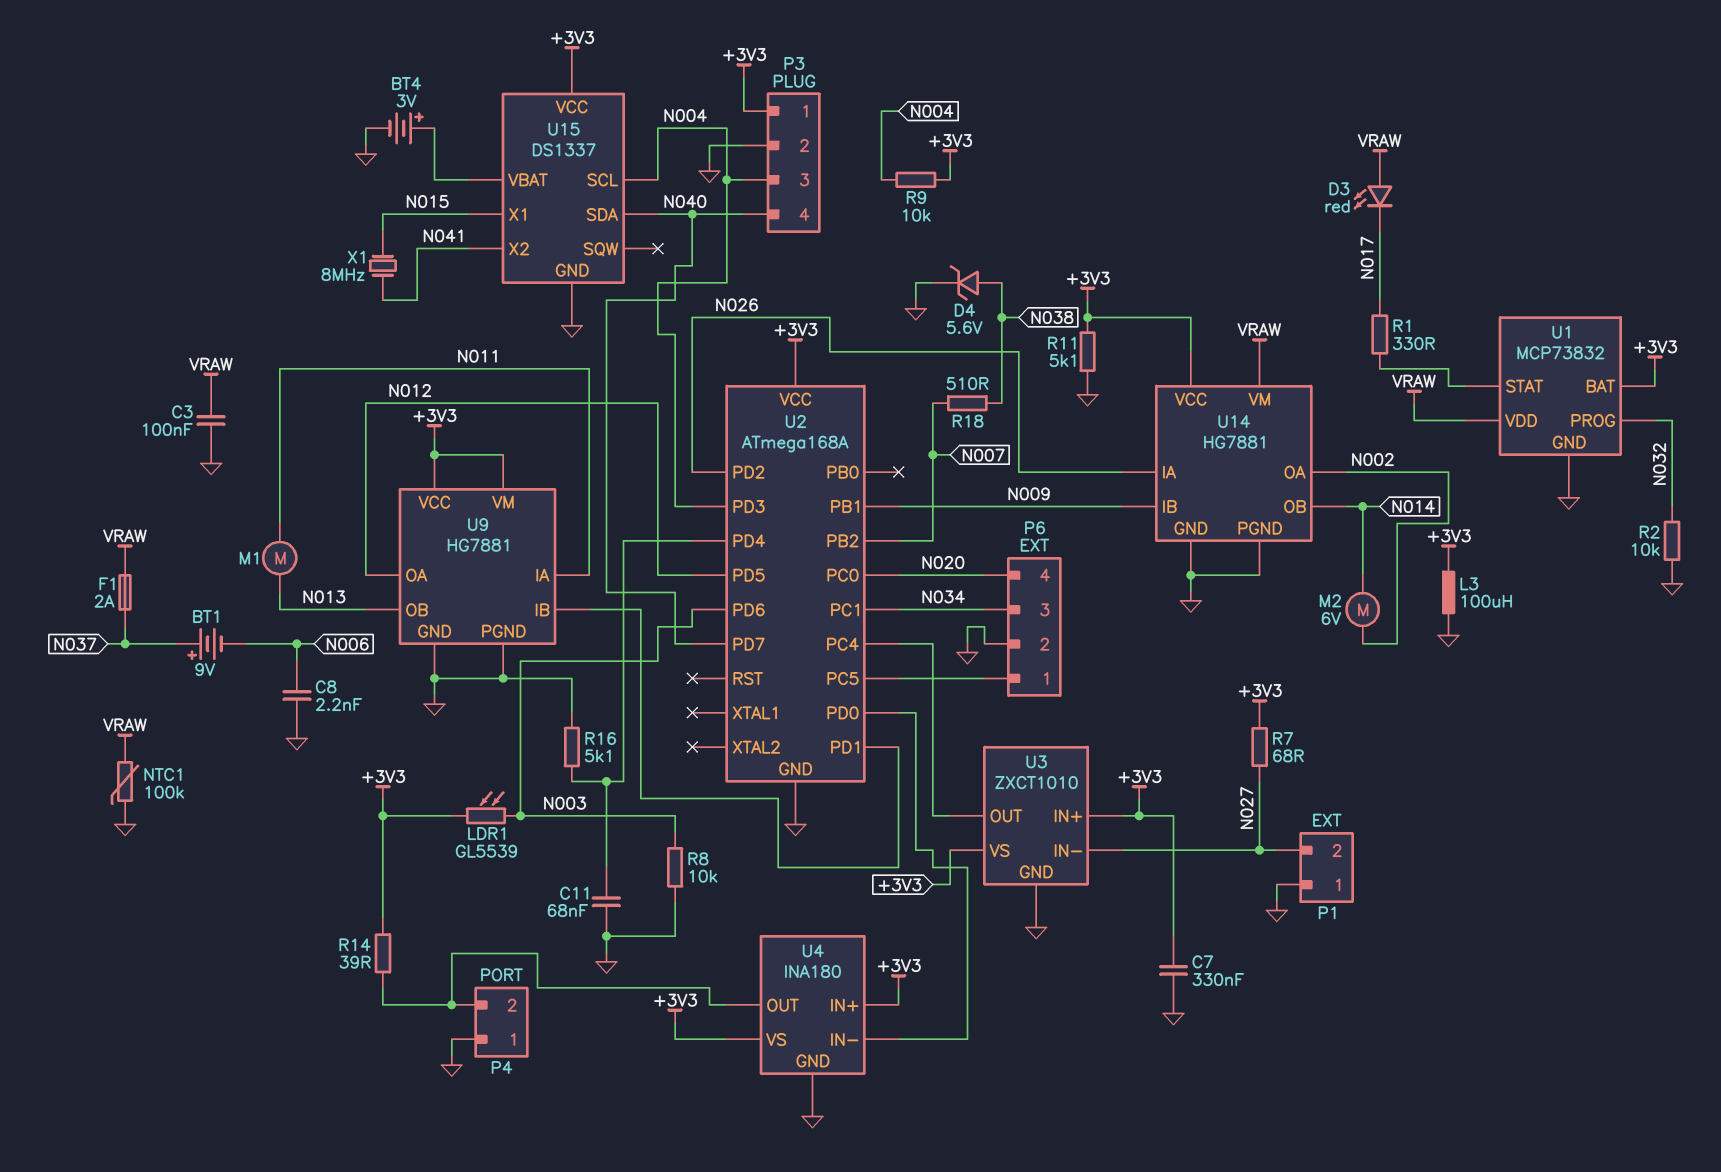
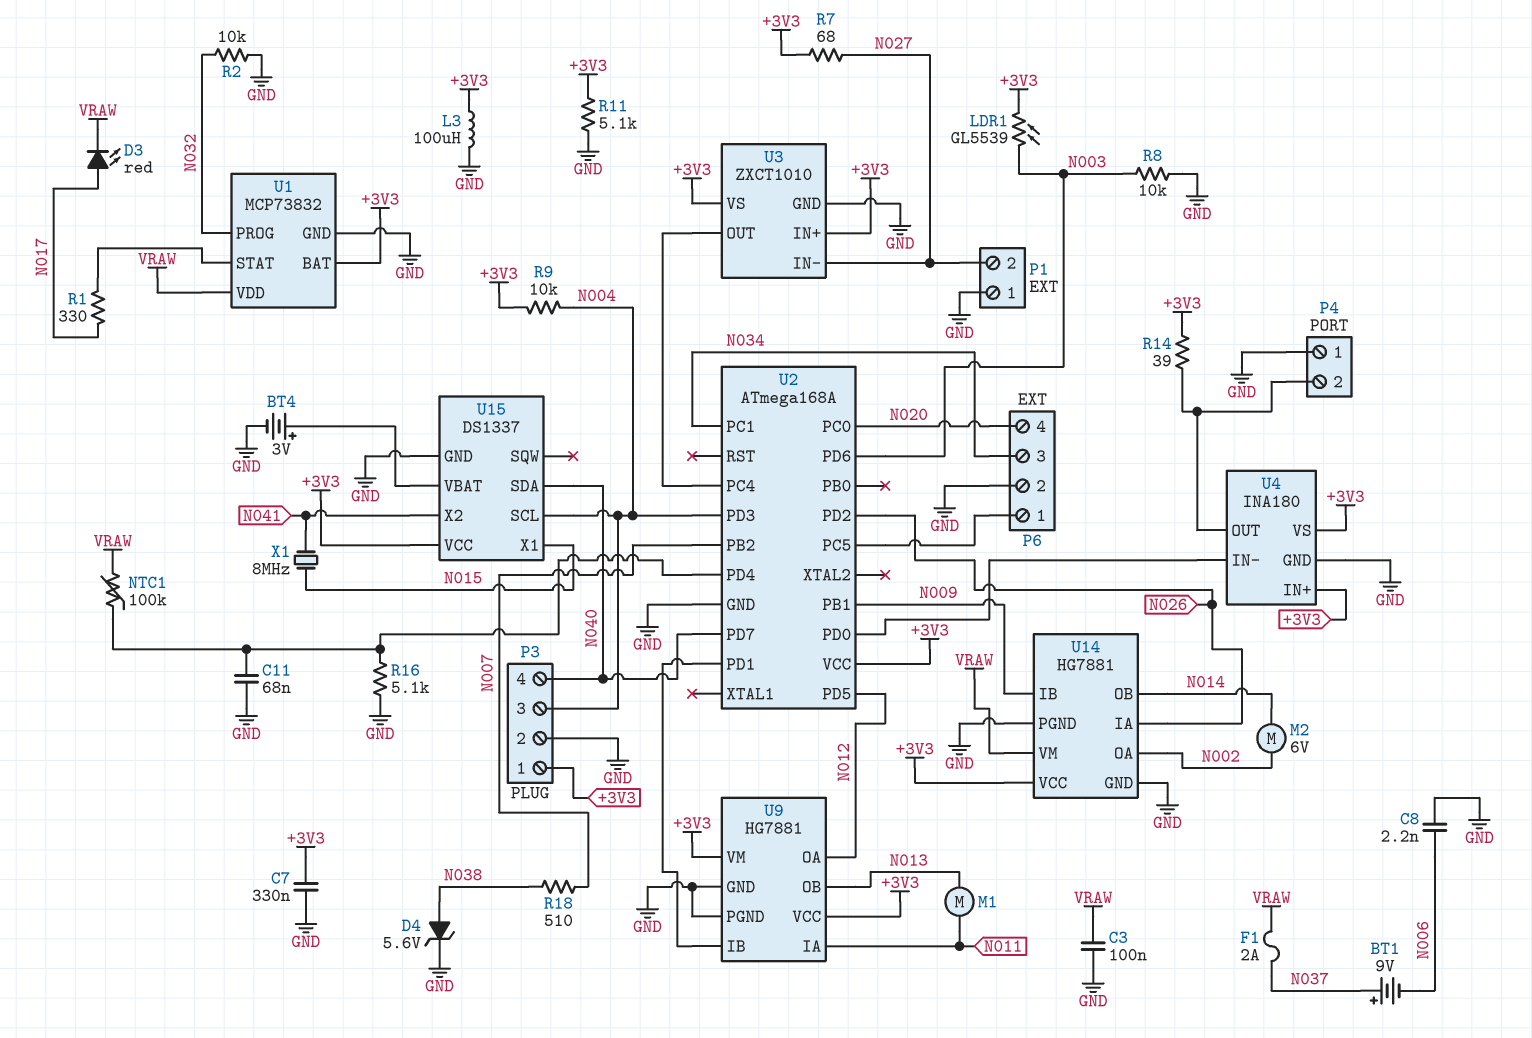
D3: LED red (A VRAW, K N017) -> LED red (A N017, K VRAW)
NTC1: 100k (GND, VRAW) -> 100k (U2/PD4, VRAW)

